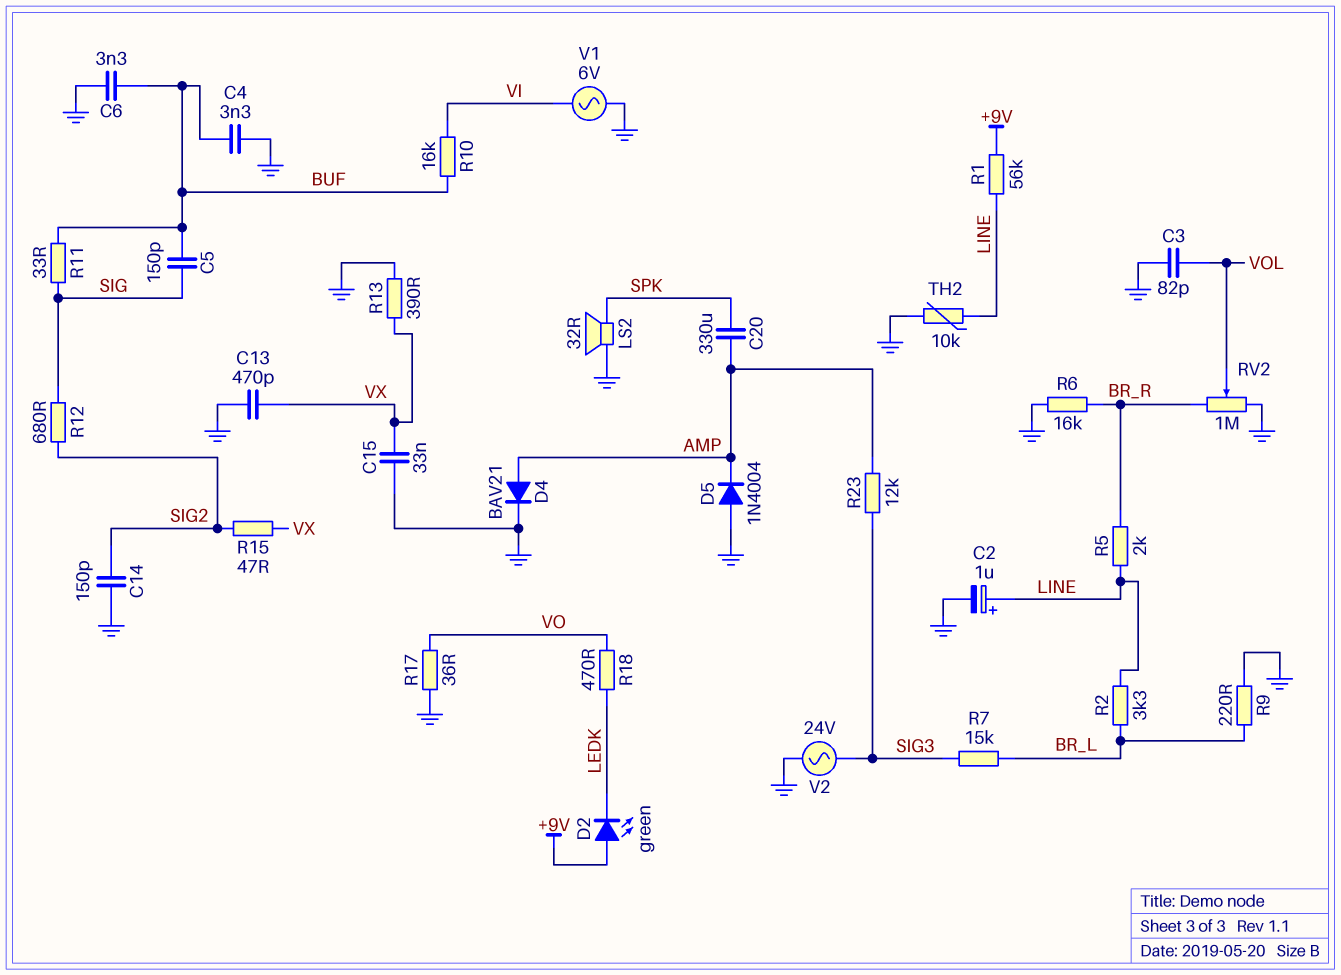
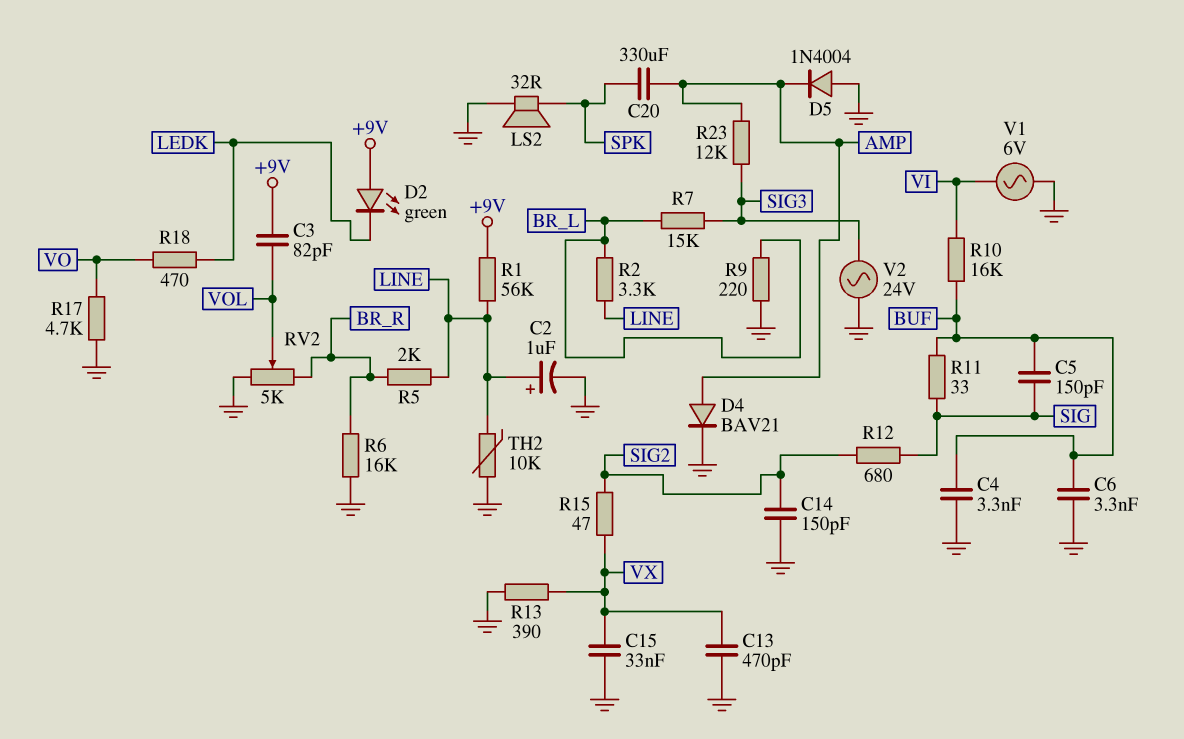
C3: 82pF (GND, VOL) -> 82pF (+9V, VOL)
R17: 36 (GND, VO) -> 4.7k (GND, VO)
RV2: 1M (BR_R, GND, wiper VOL) -> 5k (BR_R, GND, wiper VOL)

